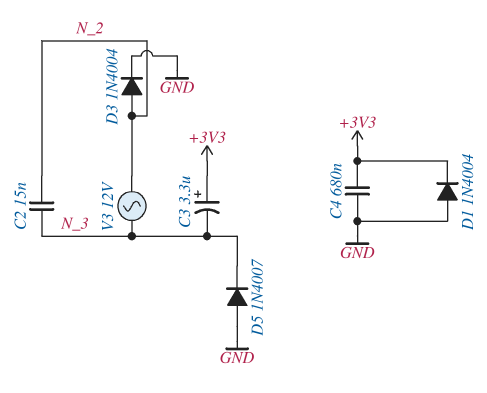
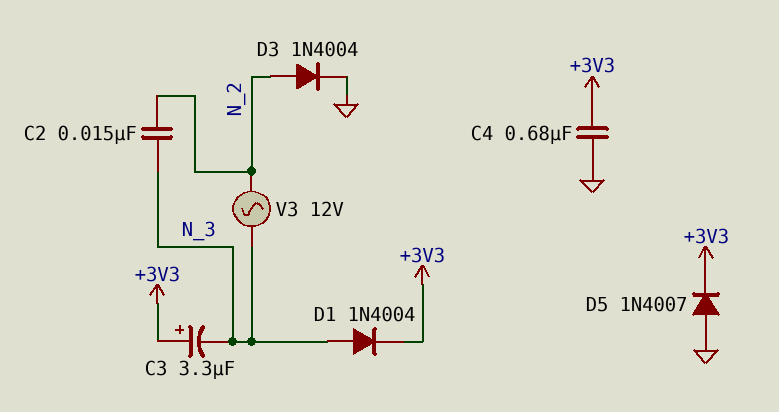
D1: diode 1N4004 (A GND, K +3V3) -> diode 1N4004 (A N_3, K +3V3)
D5: diode 1N4007 (A GND, K N_3) -> diode 1N4007 (A GND, K +3V3)

